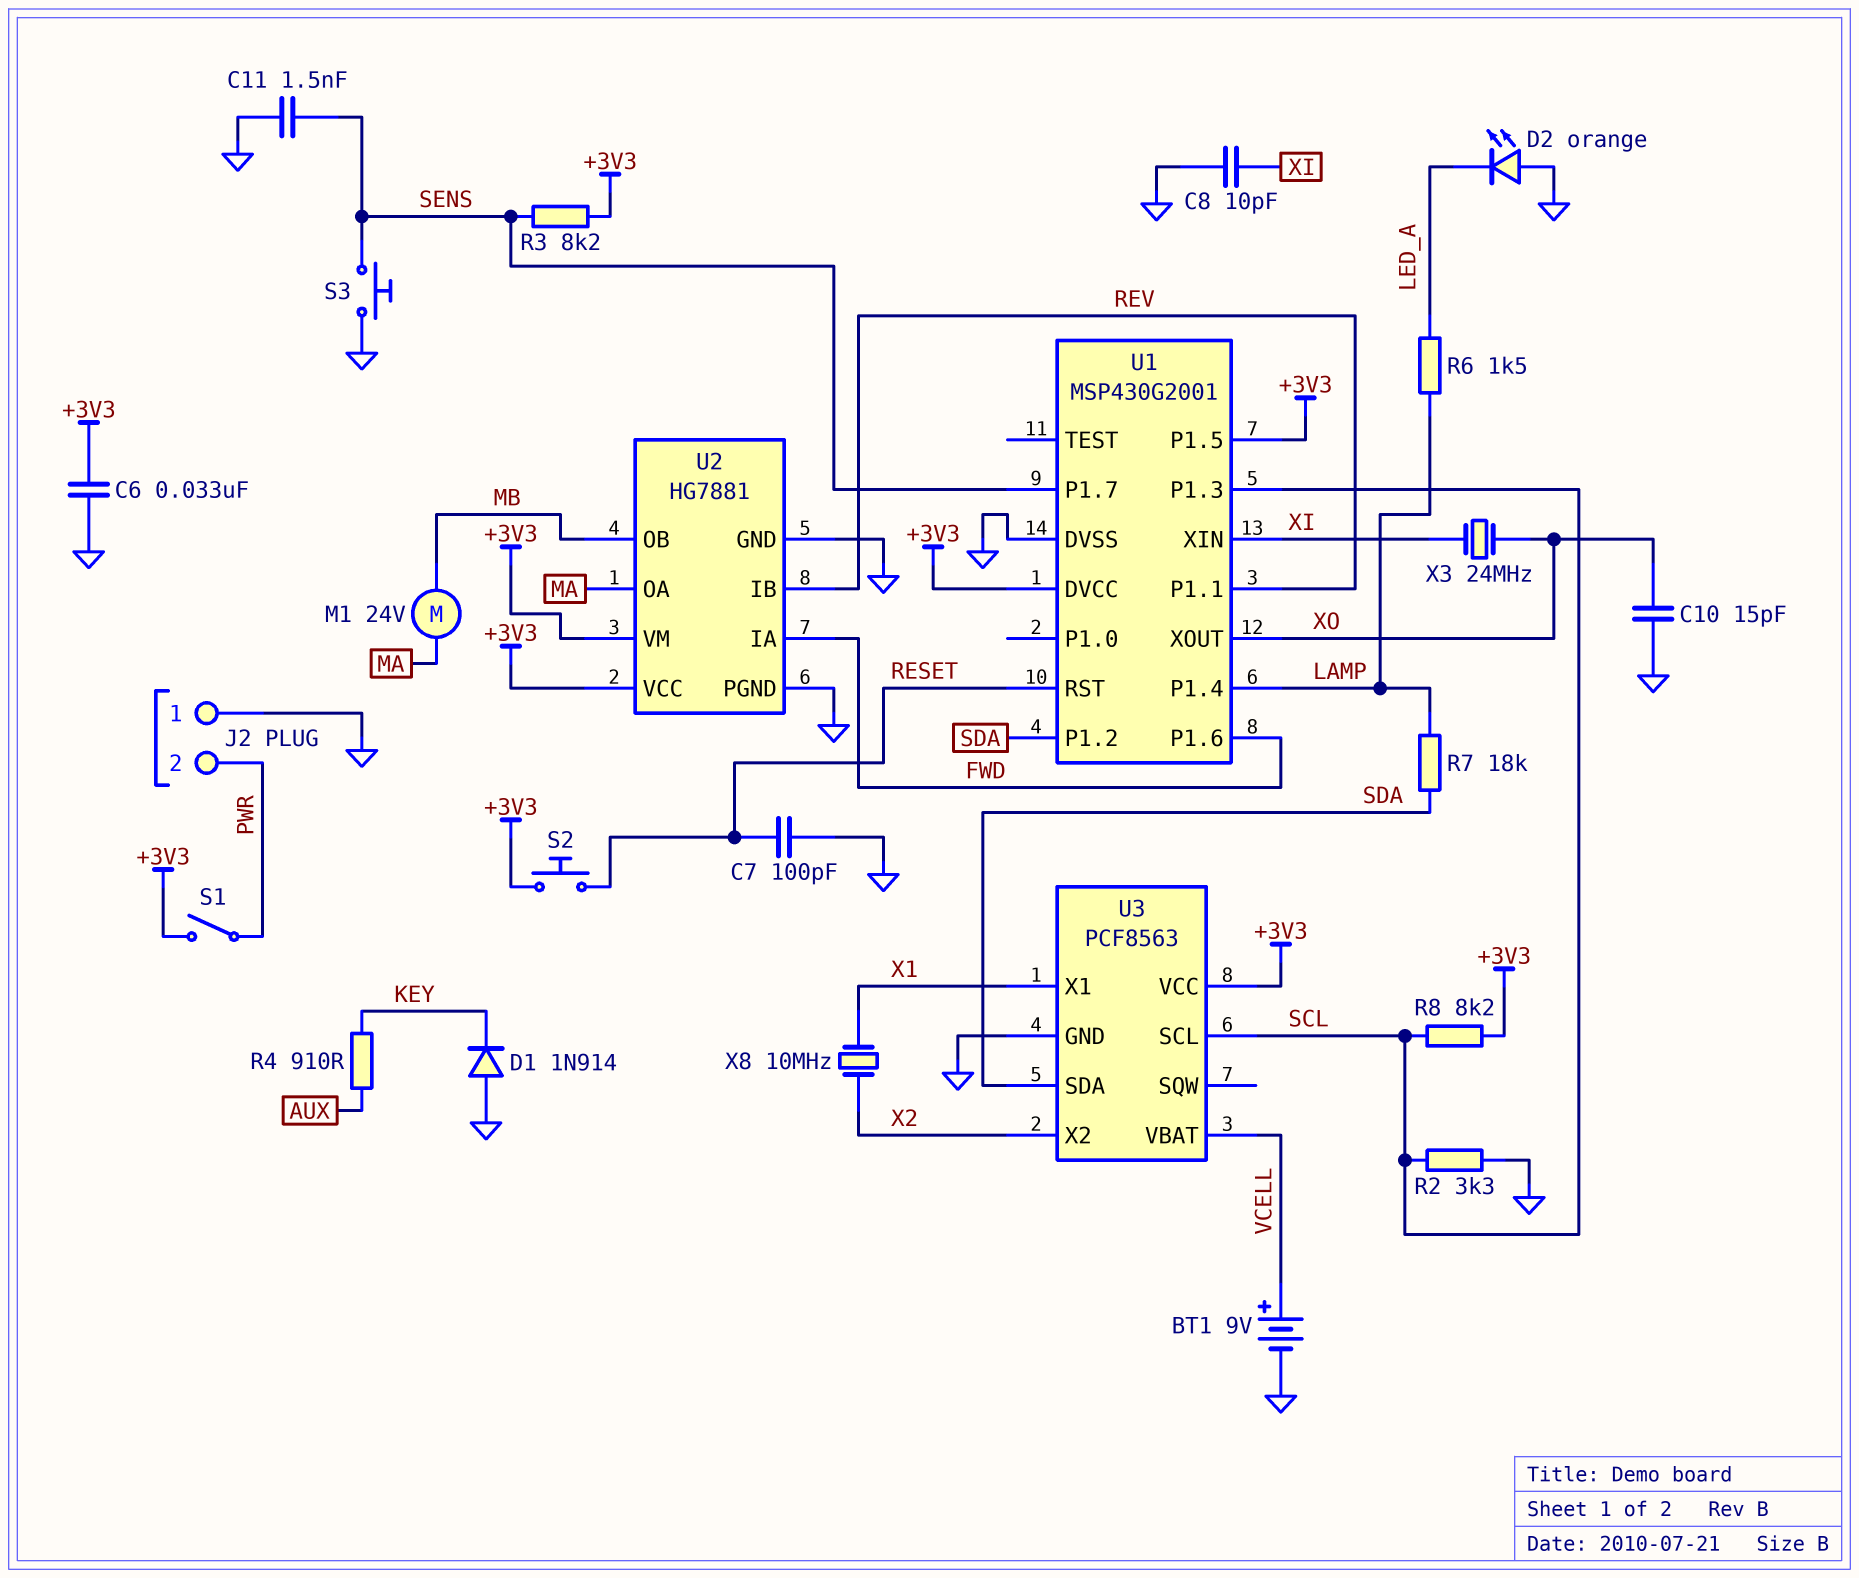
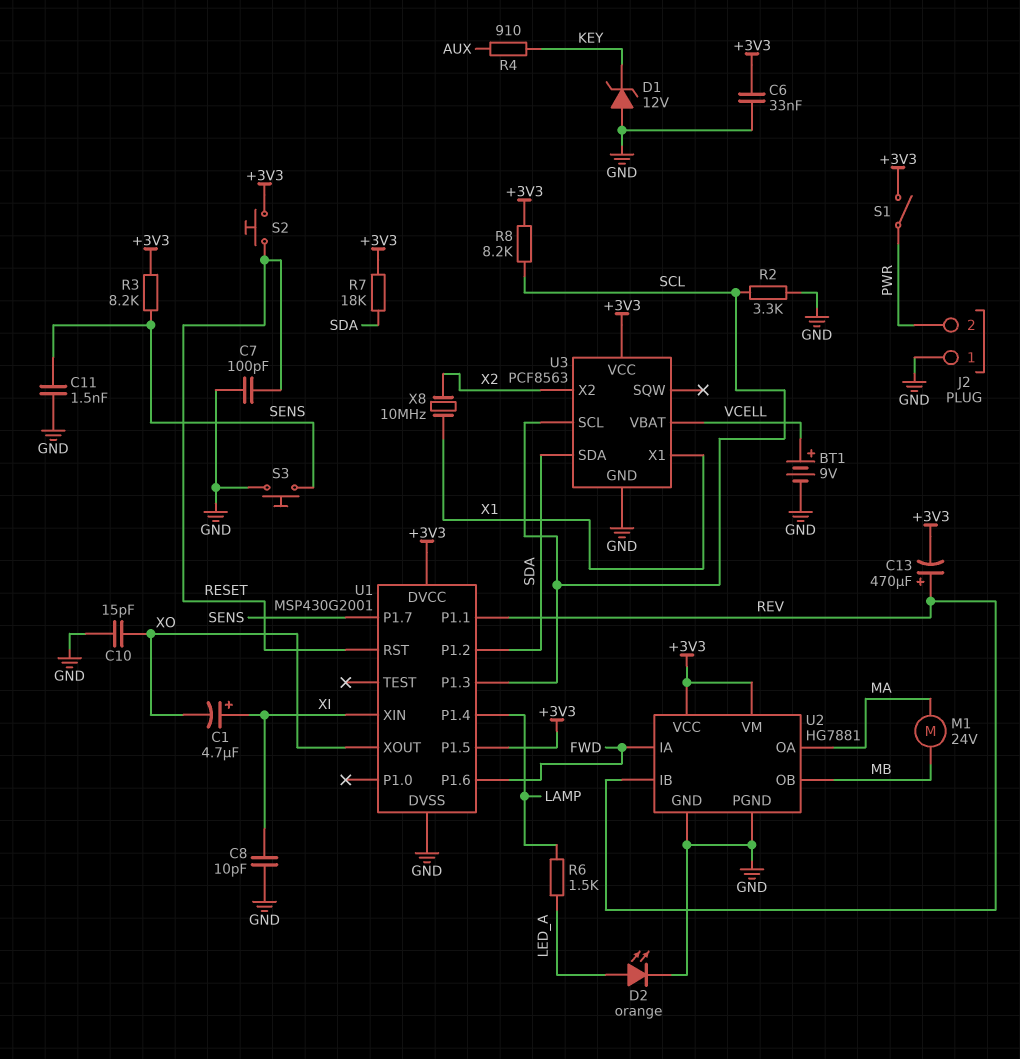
C1: none -> 4.7uF (plus XI, minus XO)
C13: none -> 470uF (plus REV, minus +3V3)
D1: diode 1N914 (A GND, K KEY) -> zener 12V (A GND, K KEY)
D2: LED orange (A GND, K LED_A) -> LED orange (A LED_A, K GND)
R7: 18k (LAMP, SDA) -> 18k (+3V3, SDA)
X3: 24MHz (XI, XO) -> none

